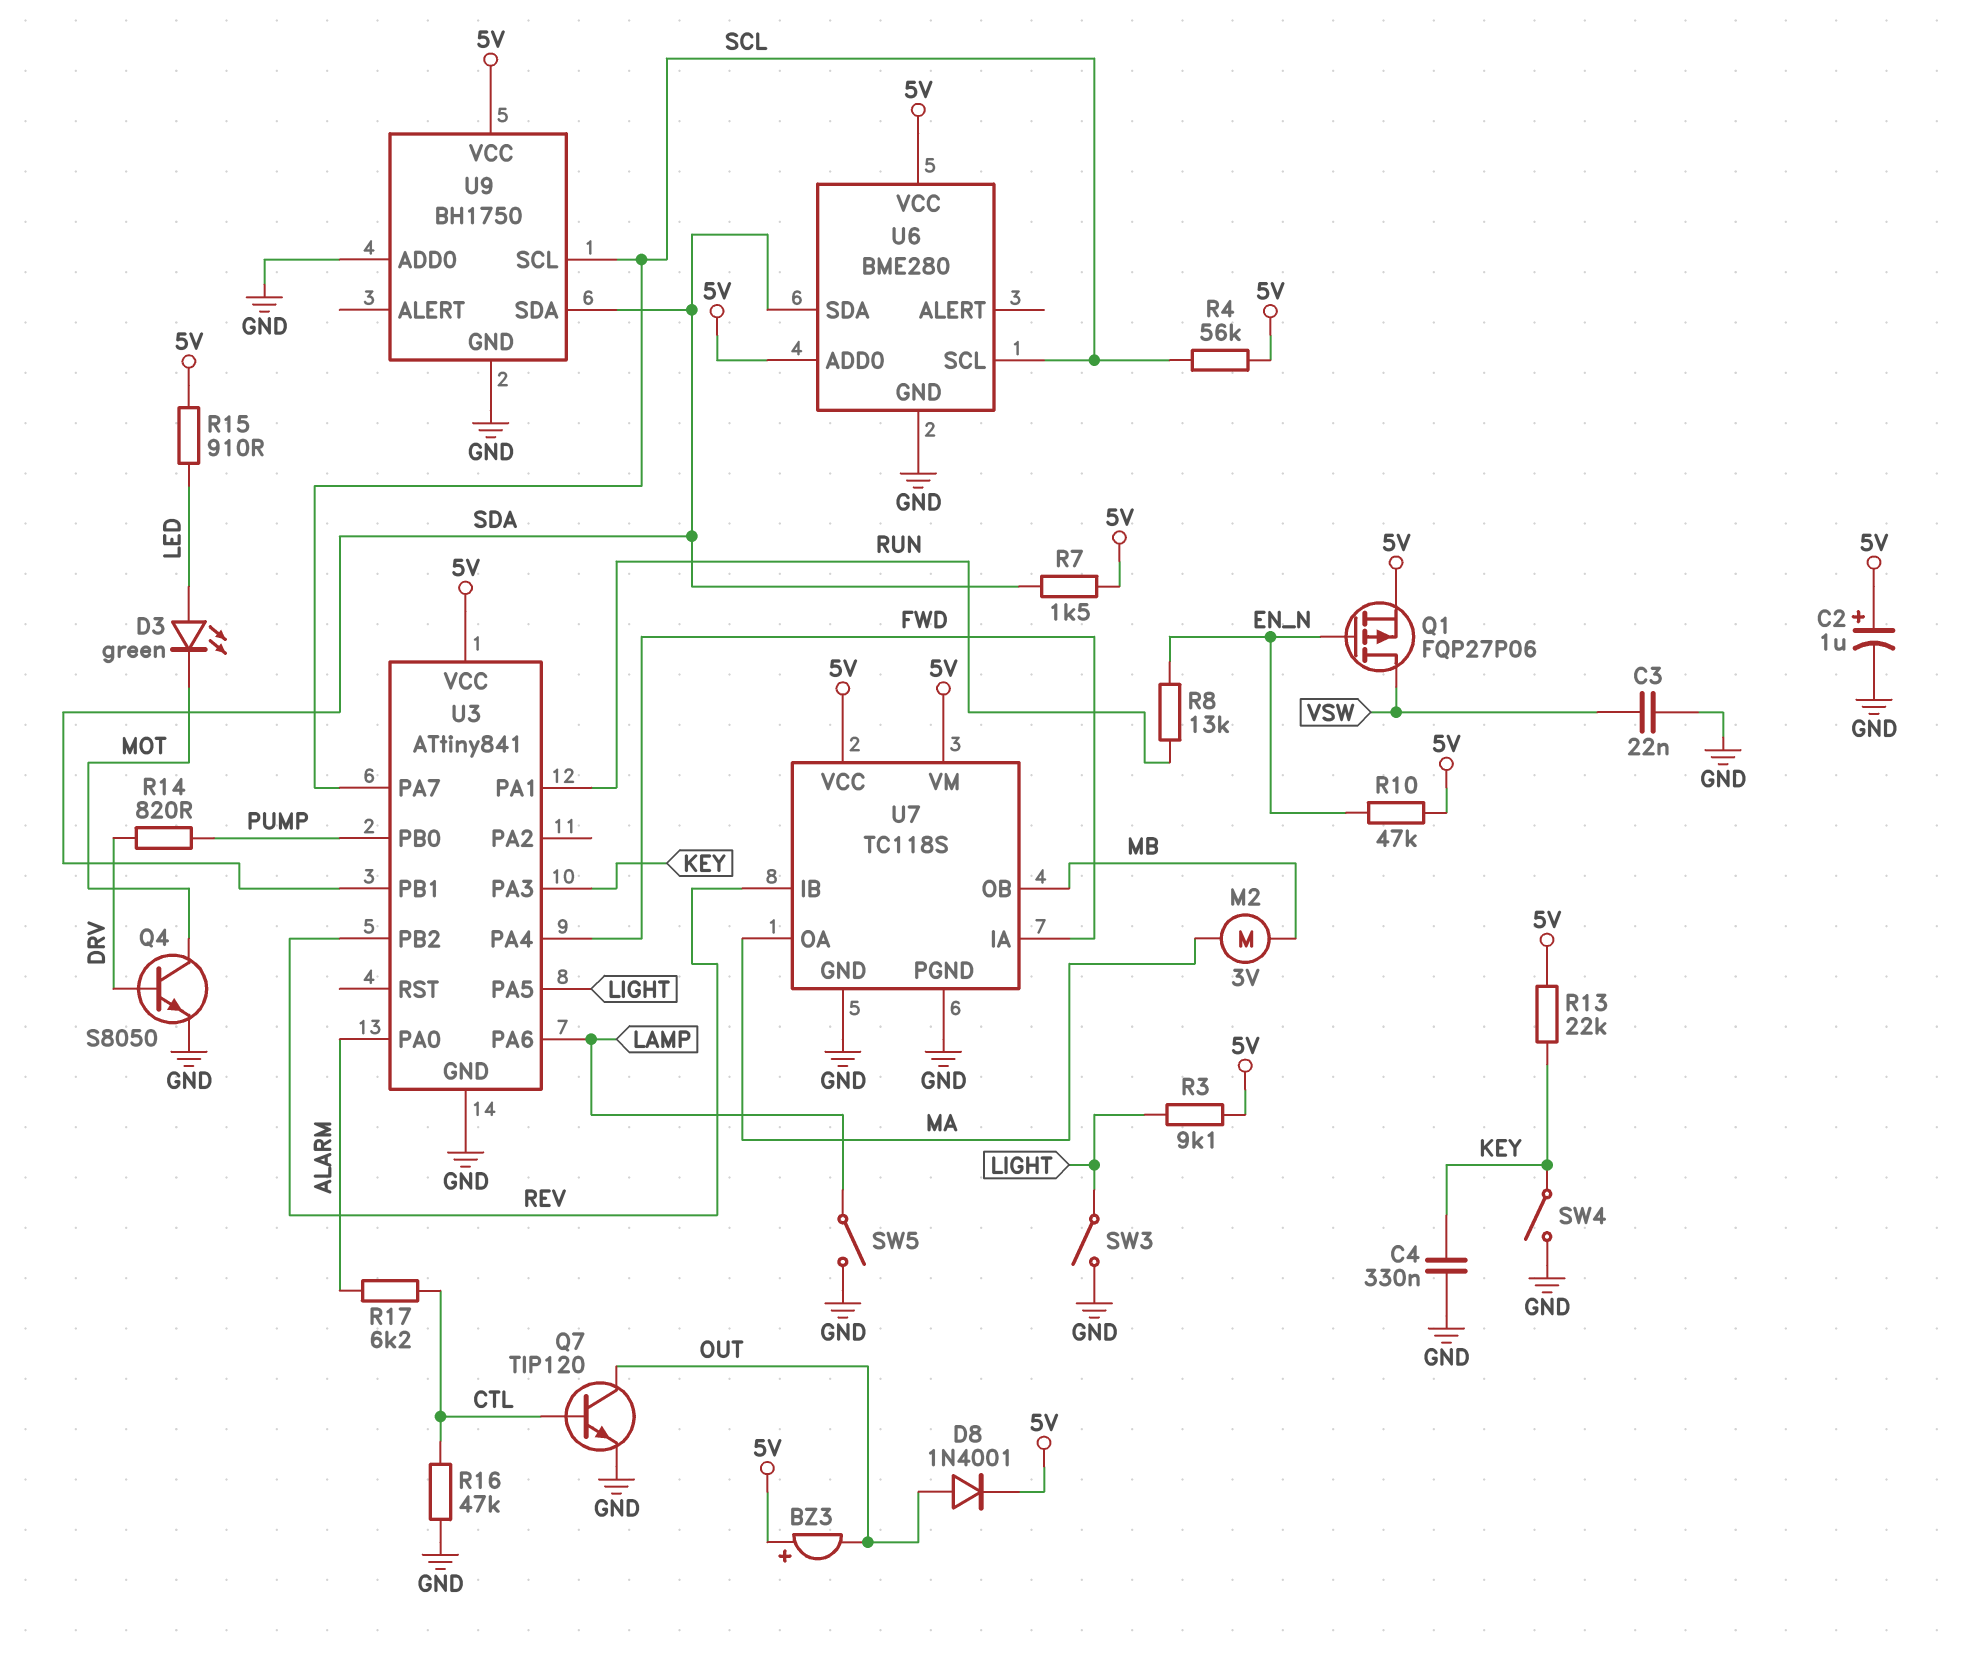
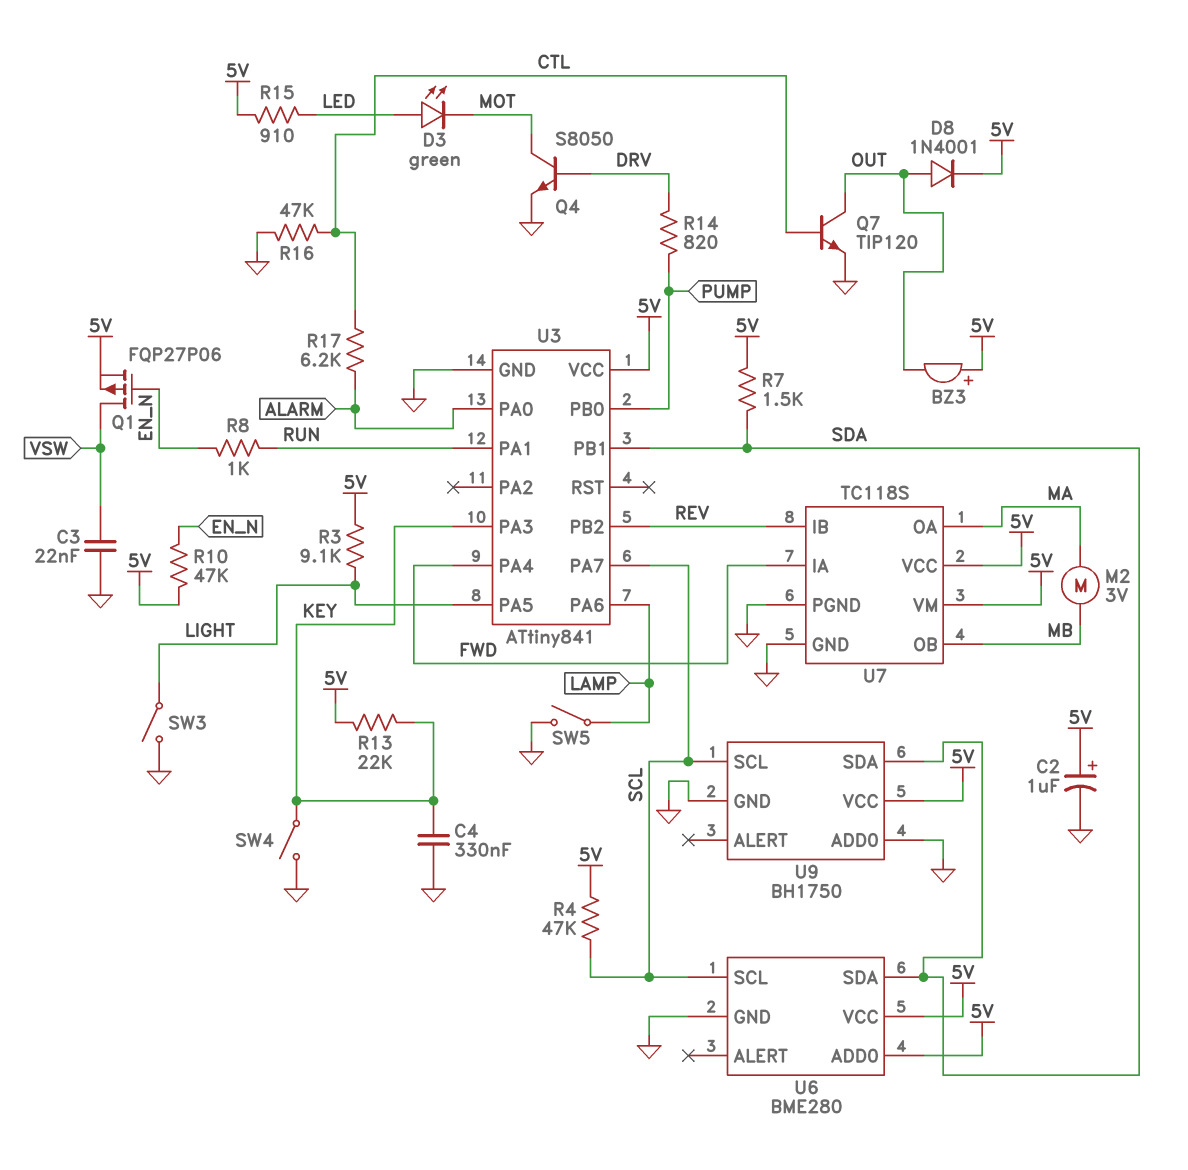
R4: 56k (5V, SCL) -> 47k (5V, SCL)
R8: 13k (EN_N, RUN) -> 1k (EN_N, RUN)

